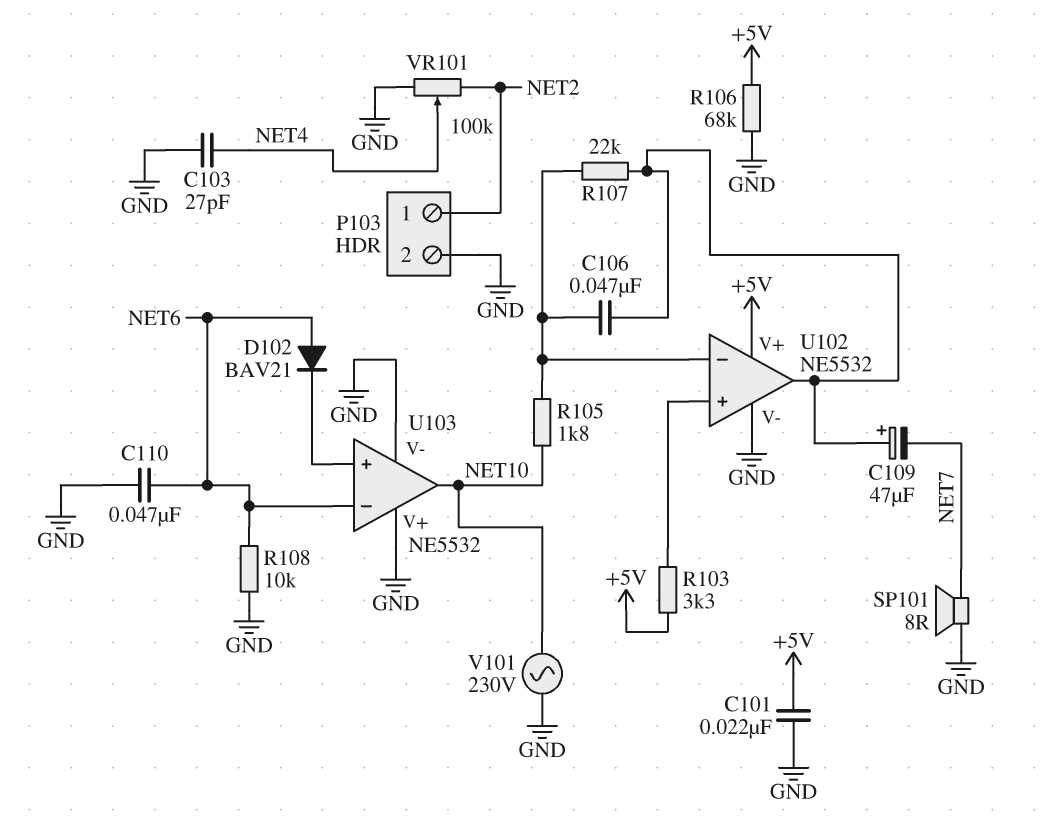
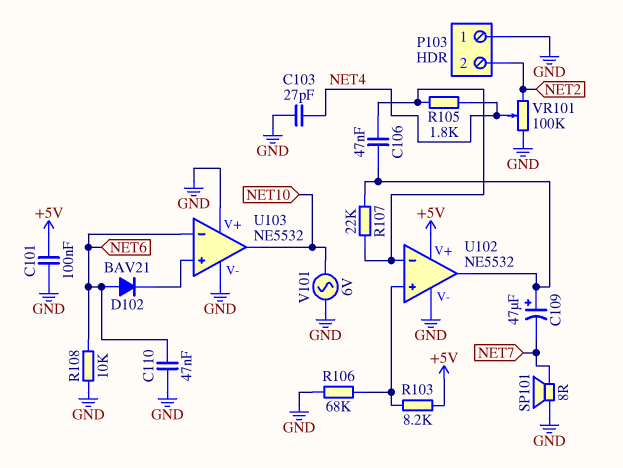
C101: 22nF (+5V, GND) -> 100nF (+5V, GND)
P103 pin 1: NET2 -> GND
P103 pin 2: GND -> NET2
R103: 3.3k (+5V, U102/in+) -> 8.2k (+5V, U102/in+)
R105: 1.8k (NET10, U102/in-) -> 1.8k (NET4, U102/in-)
R106: 68k (+5V, GND) -> 68k (GND, U102/in+)
V101: AC 230V (GND, NET10) -> AC 6V (GND, NET10)

